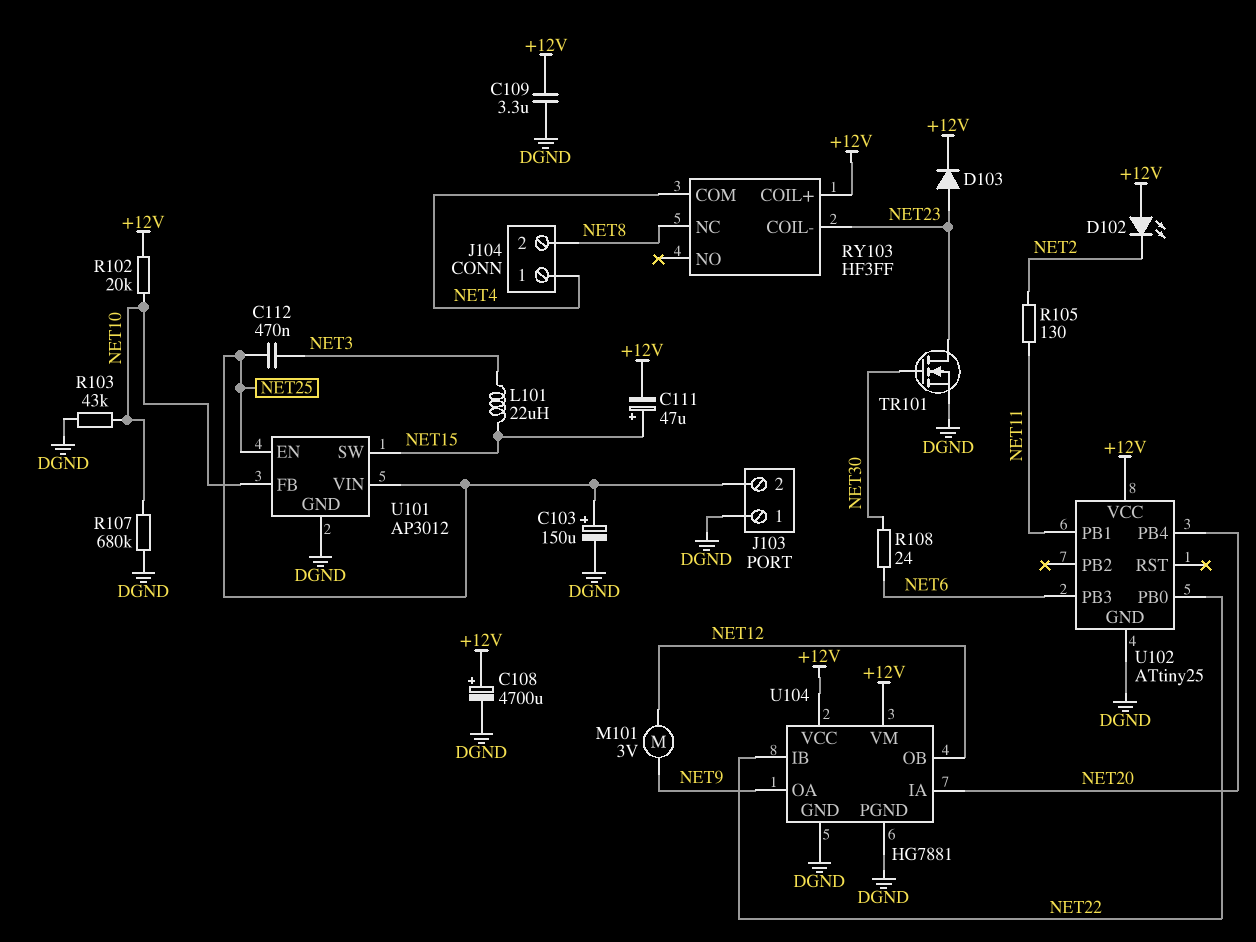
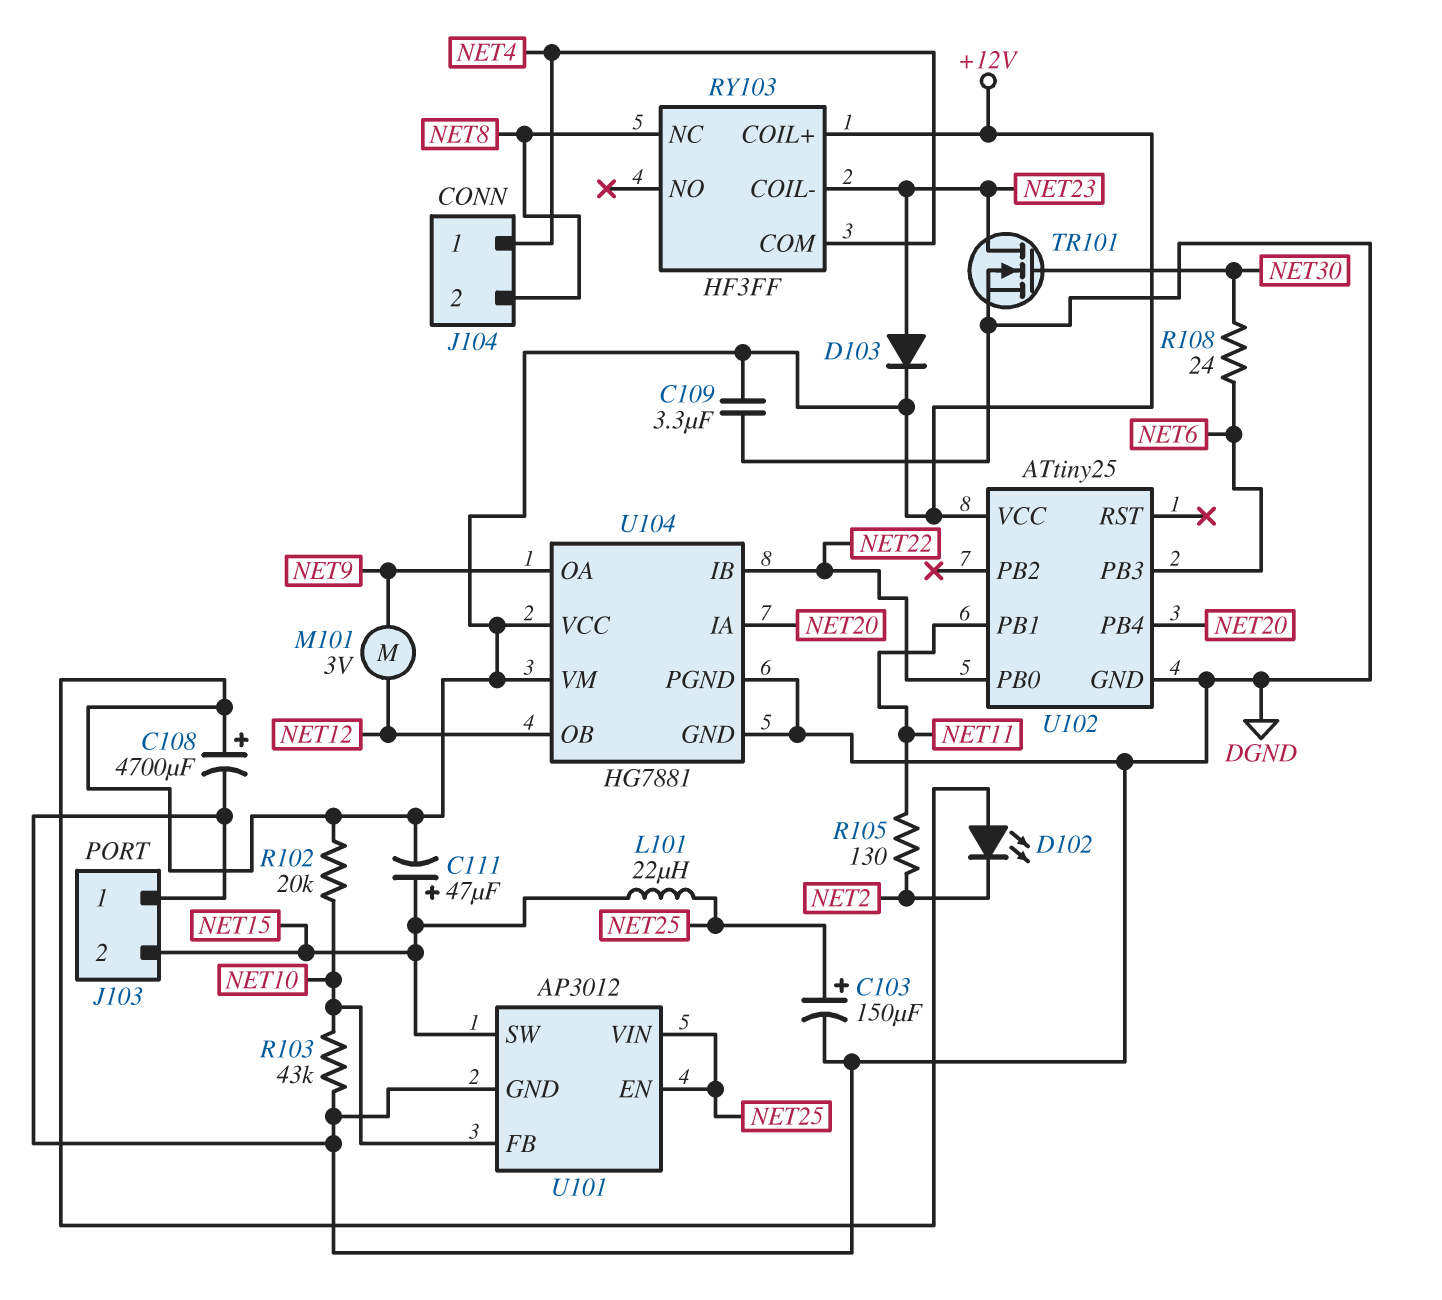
C112: 470nF (NET3, NET25) -> none
J103 pin 2: NET25 -> NET15
L101: 22uH (NET3, NET15) -> 22uH (NET15, NET25)
R107: 680k (DGND, NET10) -> none

